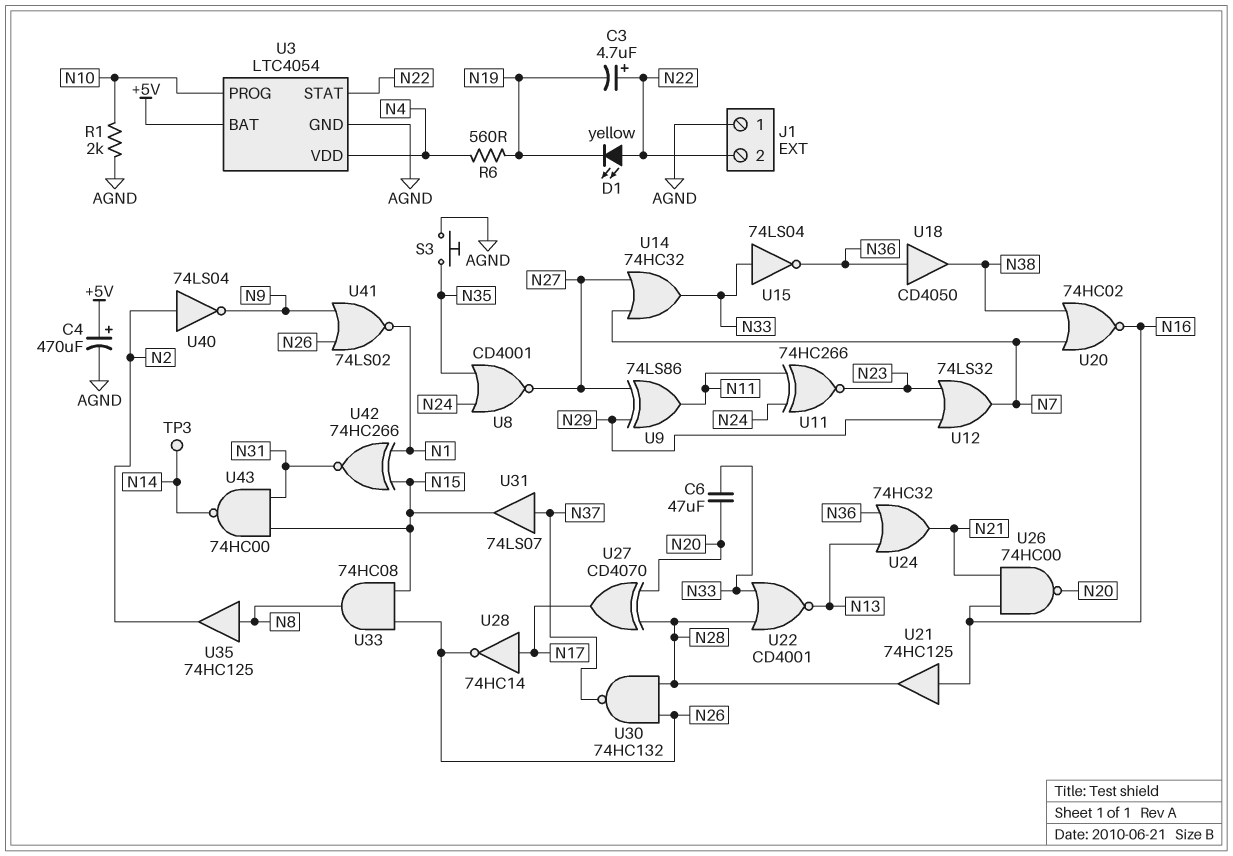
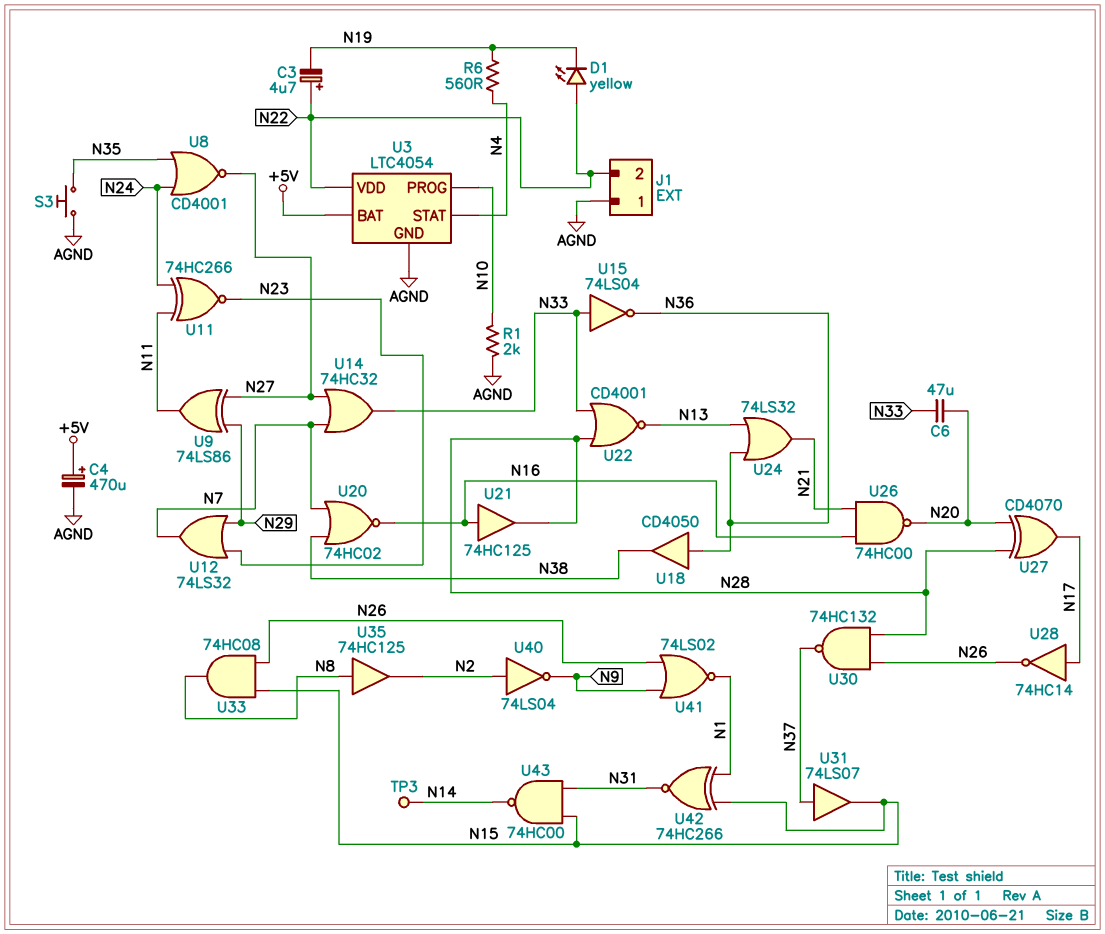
U3 pin STAT: N22 -> N4
U3 pin VDD: N4 -> N22
U24: OR 74HC32 (in N13, in N36, out N21) -> OR 74LS32 (in N13, in N36, out N21)

